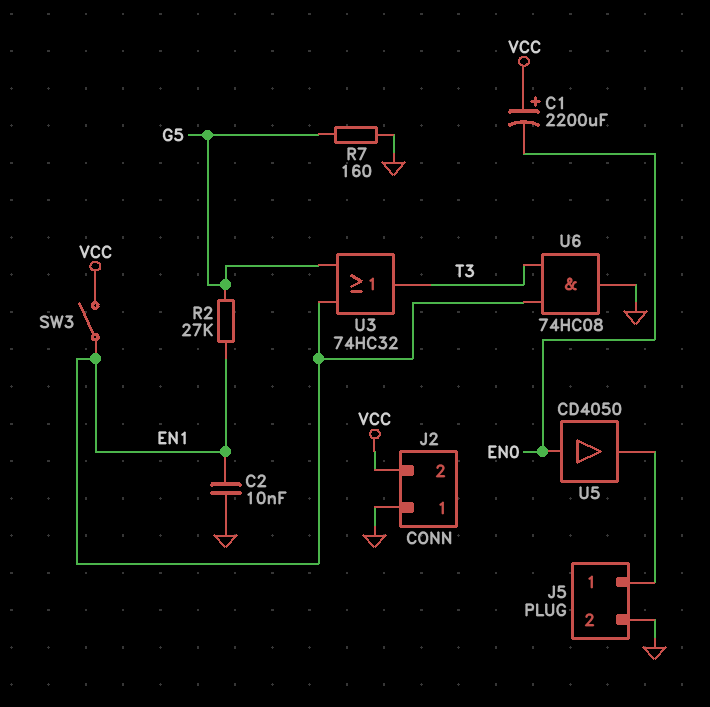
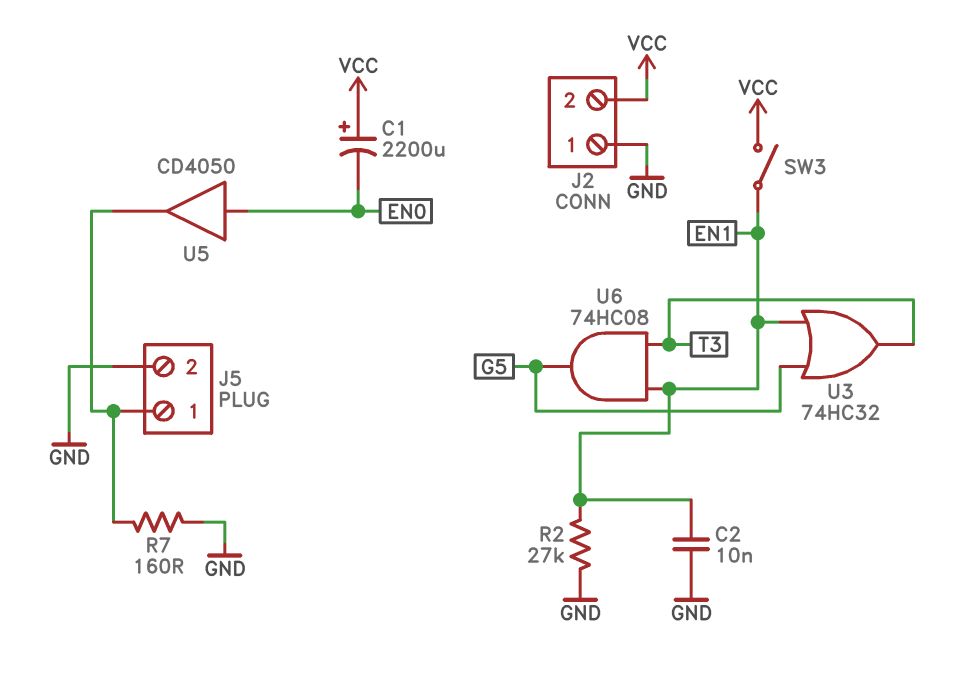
R2: 27k (EN1, G5) -> 27k (EN1, GND)
R7: 160 (G5, GND) -> 160 (GND, J5/1)
U6: AND 74HC08 (in EN1, in T3, out GND) -> AND 74HC08 (in EN1, in T3, out G5)

